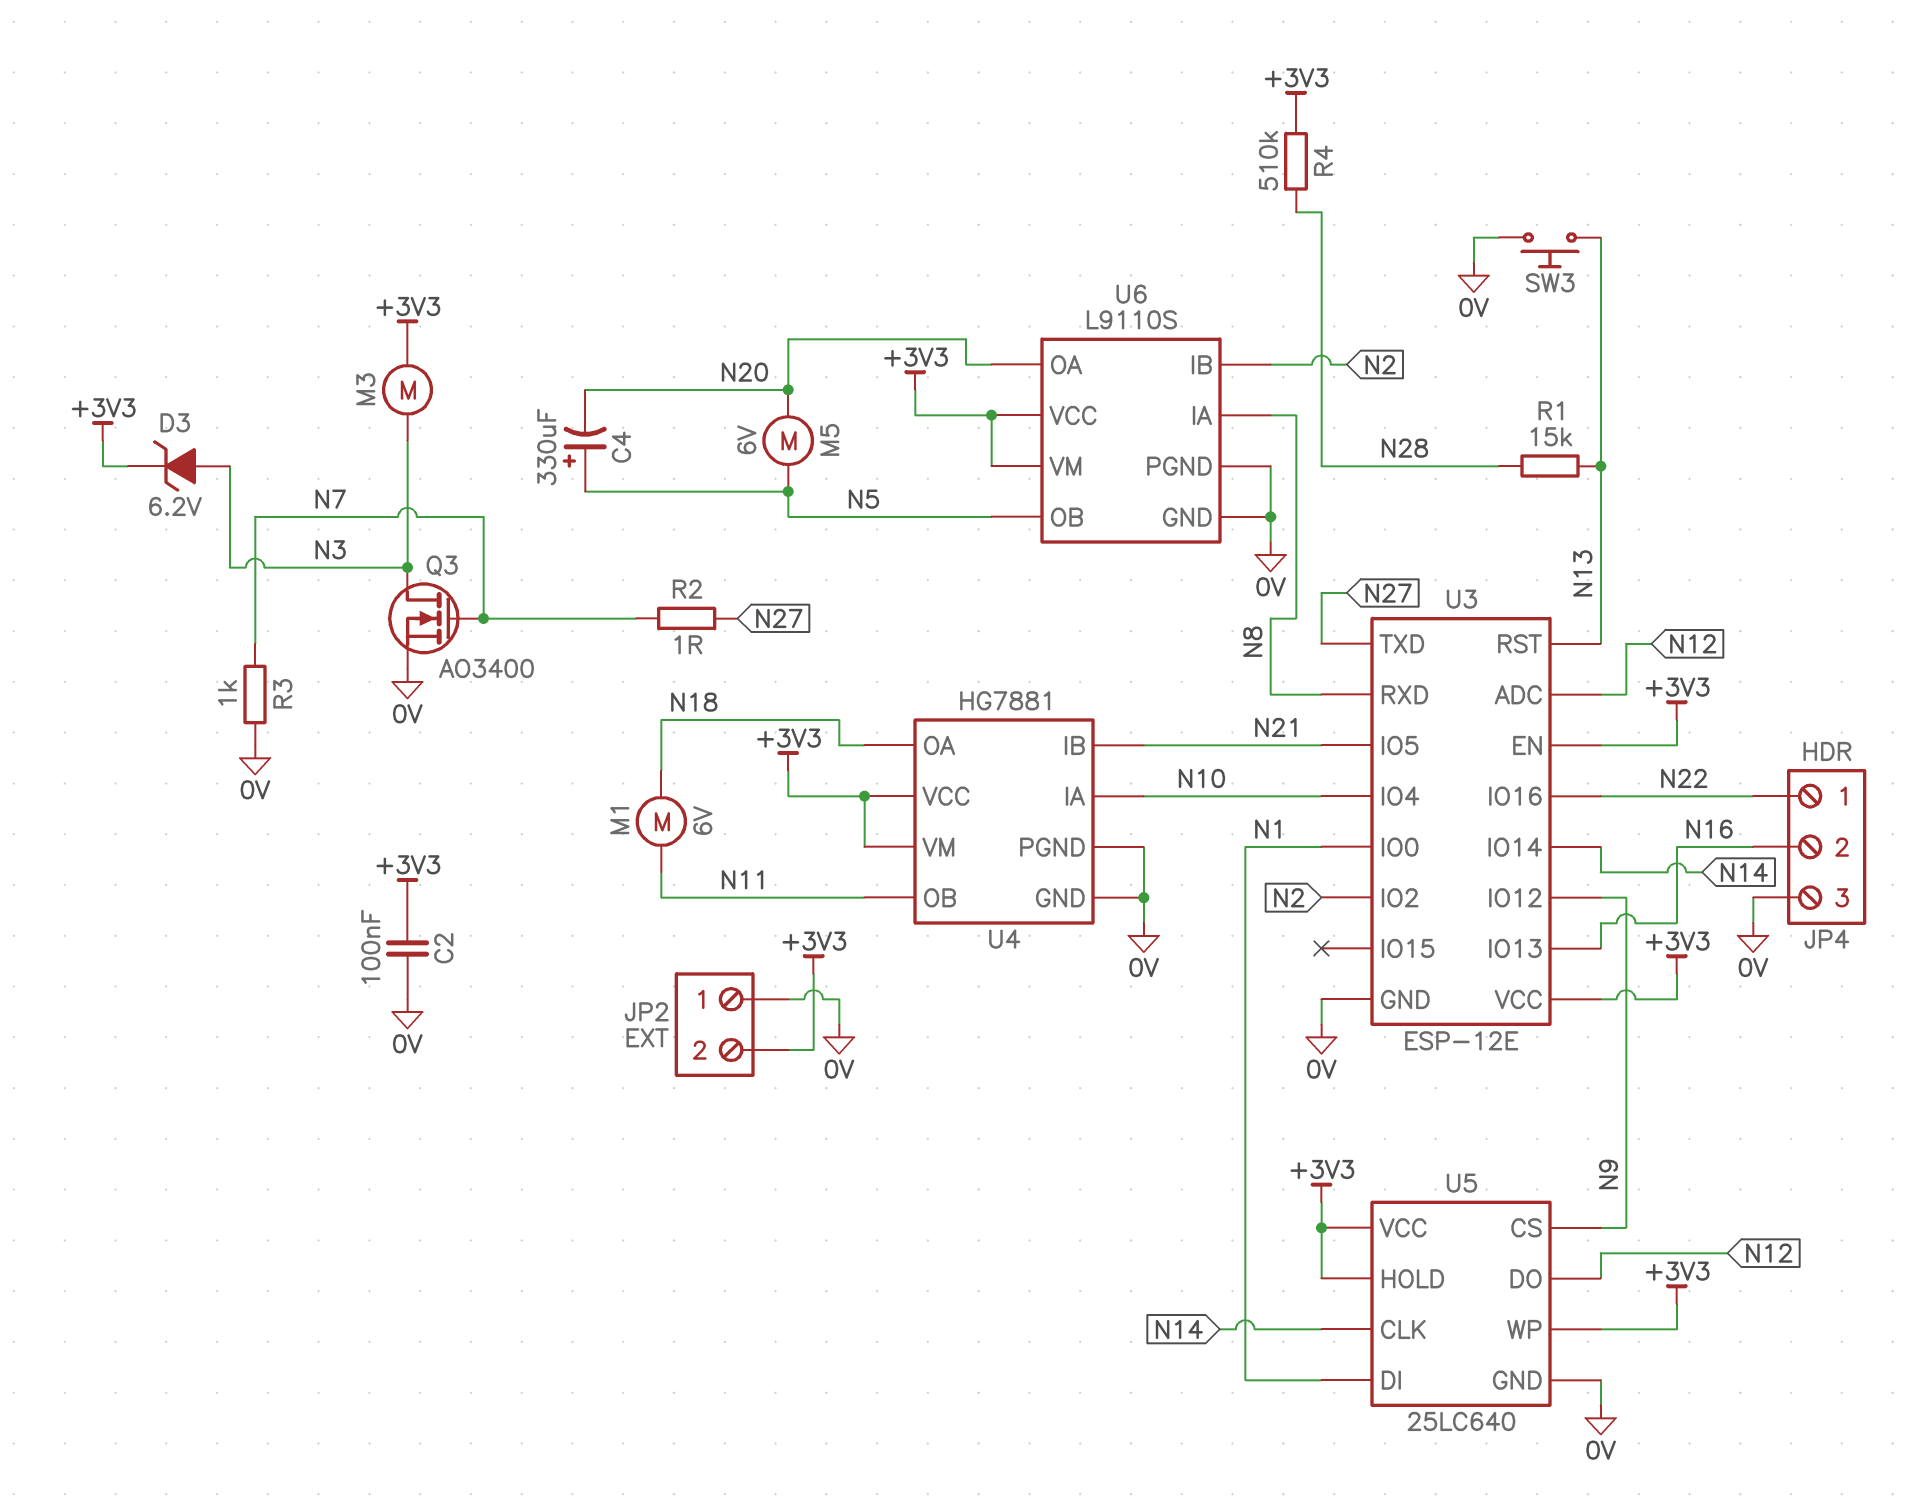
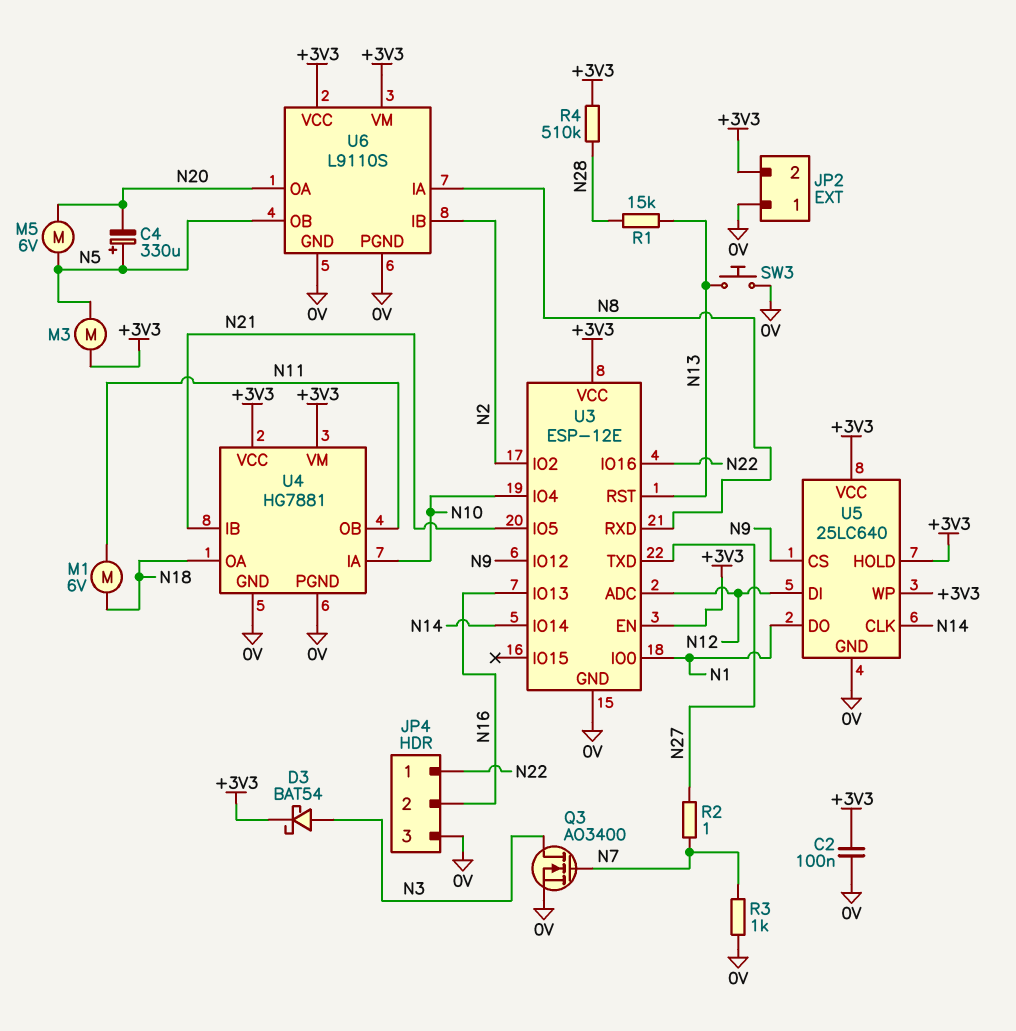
D3: zener 6.2V (A N3, K +3V3) -> schottky BAT54 (A N3, K +3V3)
M3: motor (+3V3, N3) -> motor (+3V3, N5)
U5 pin DI: N1 -> N12
U5 pin DO: N12 -> N1

